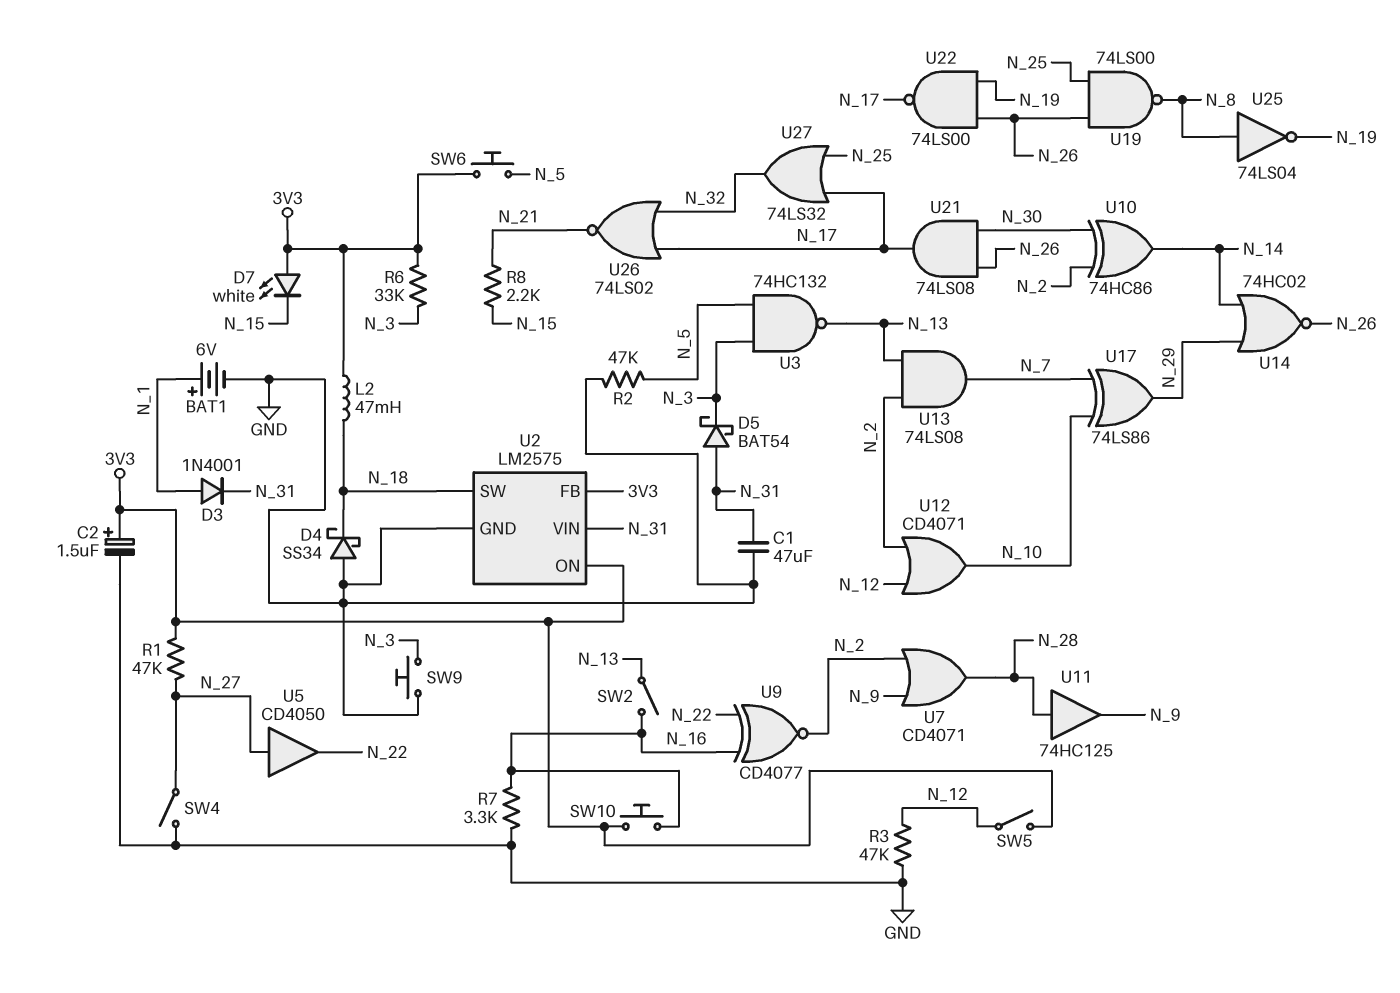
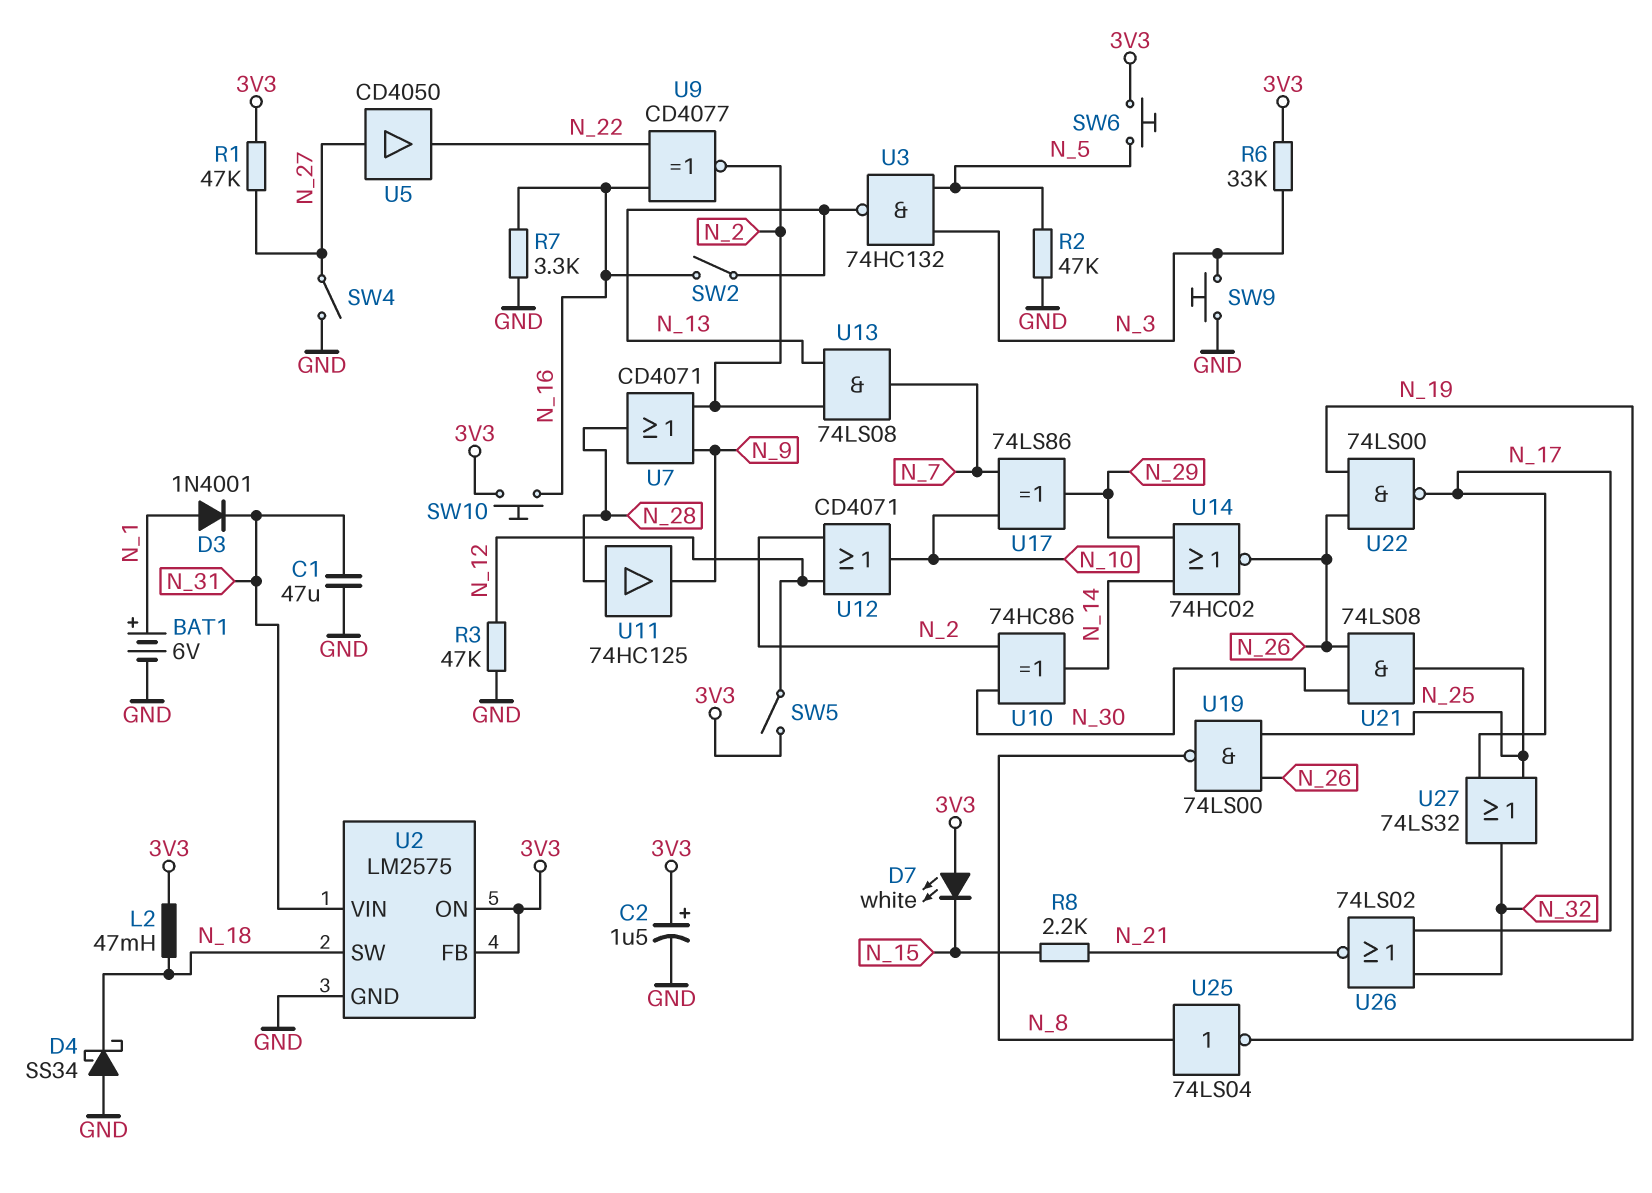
D5: schottky BAT54 (A N_31, K N_3) -> none
U21: AND 74LS08 (in N_26, in N_30, out N_17) -> AND 74LS08 (in N_26, in N_30, out N_25)

